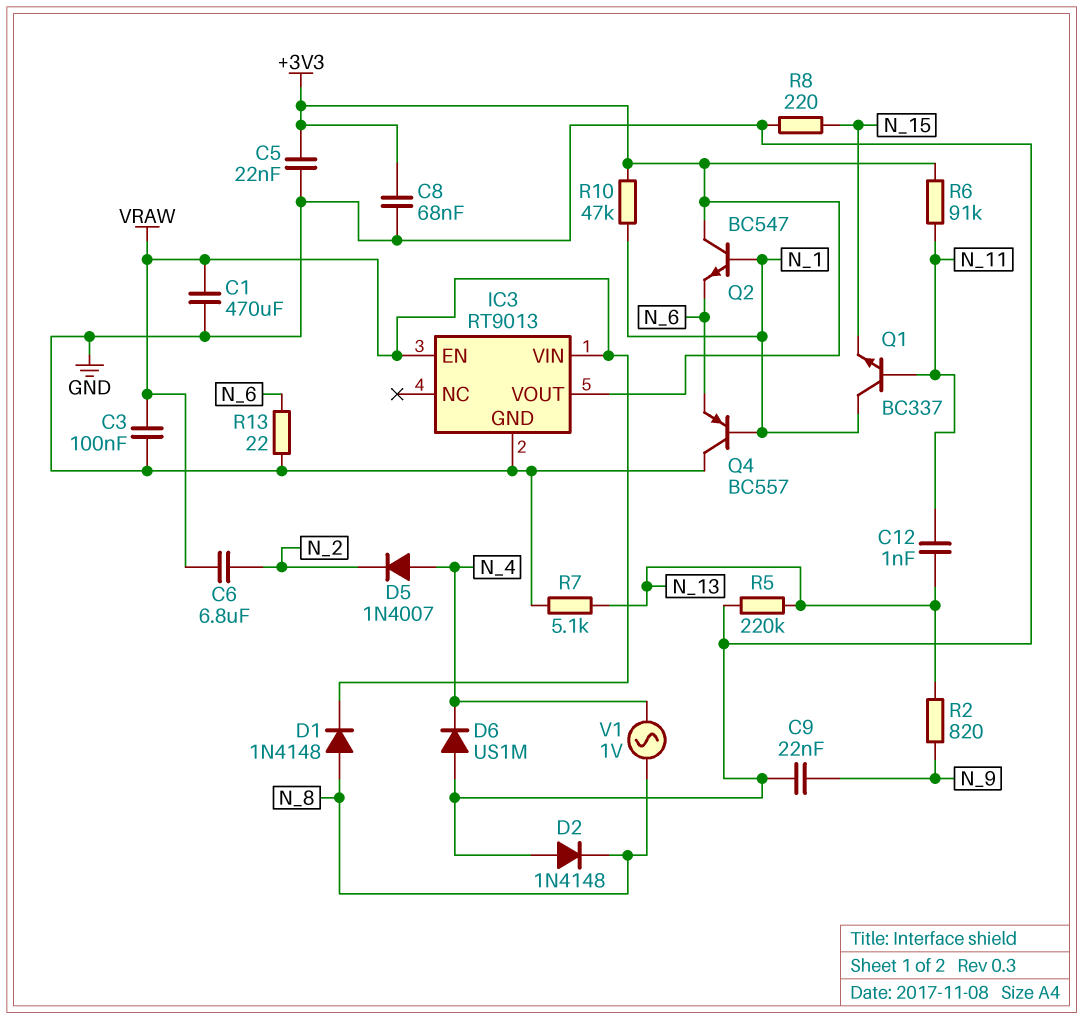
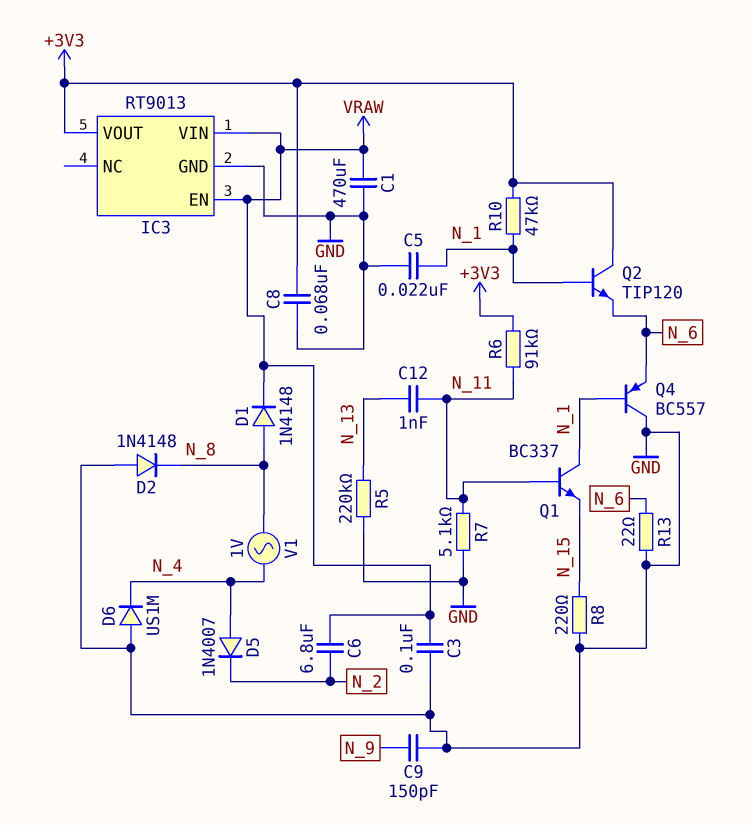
C5: 22nF (+3V3, GND) -> 22nF (GND, N_1)
C9: 22nF (GND, N_9) -> 150pF (GND, N_9)
Q2: NPN BC547 (B N_1, C +3V3, E N_6) -> NPN TIP120 (B N_1, C +3V3, E N_6)
R2: 820 (N_9, N_13) -> none
R7: 5.1k (GND, N_13) -> 5.1k (GND, N_11)

